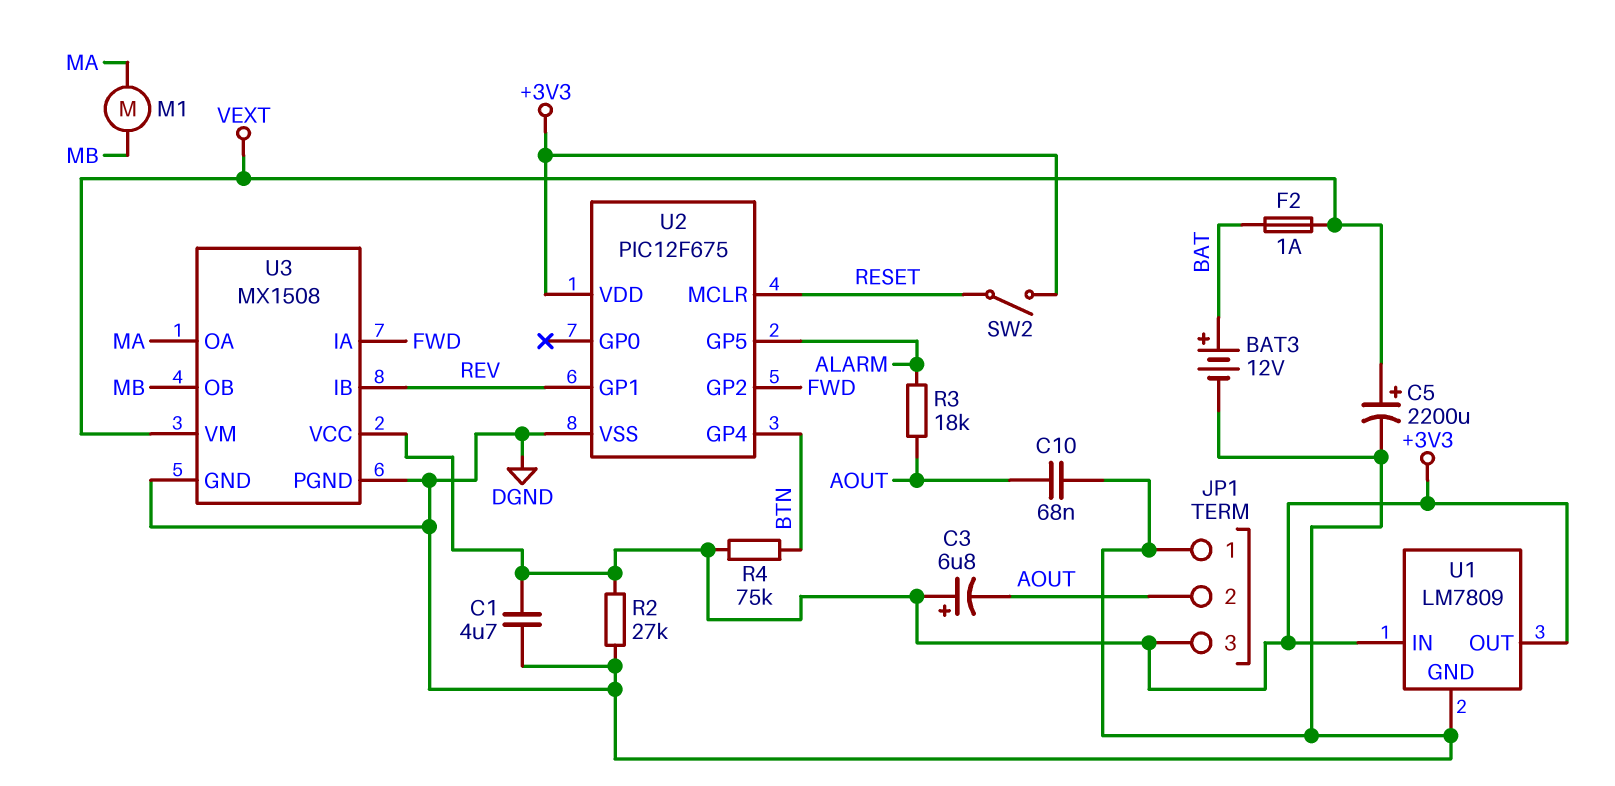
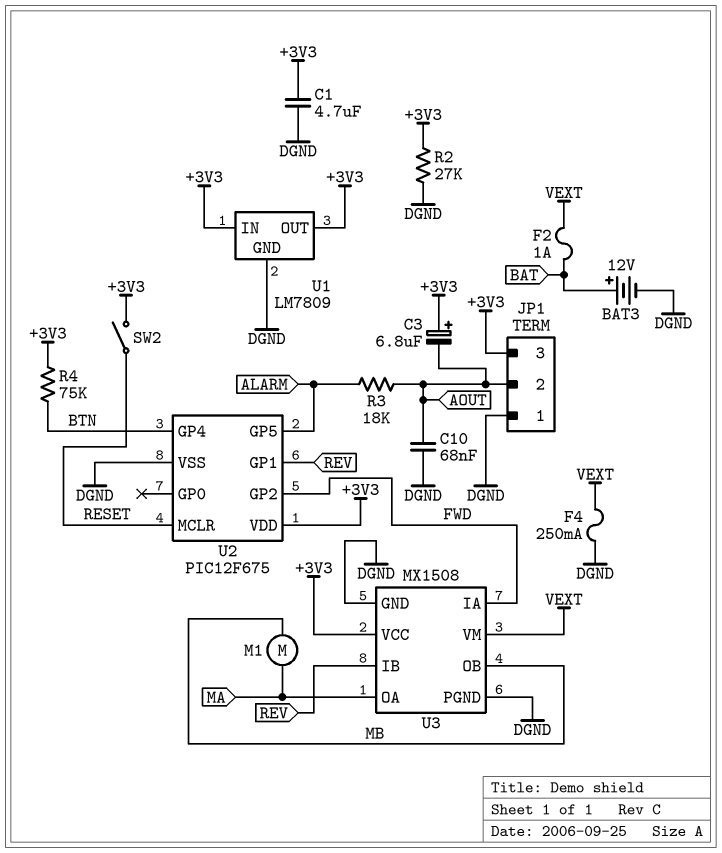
C5: 2200uF (plus VEXT, minus DGND) -> none
F4: none -> 250mA (DGND, VEXT)

